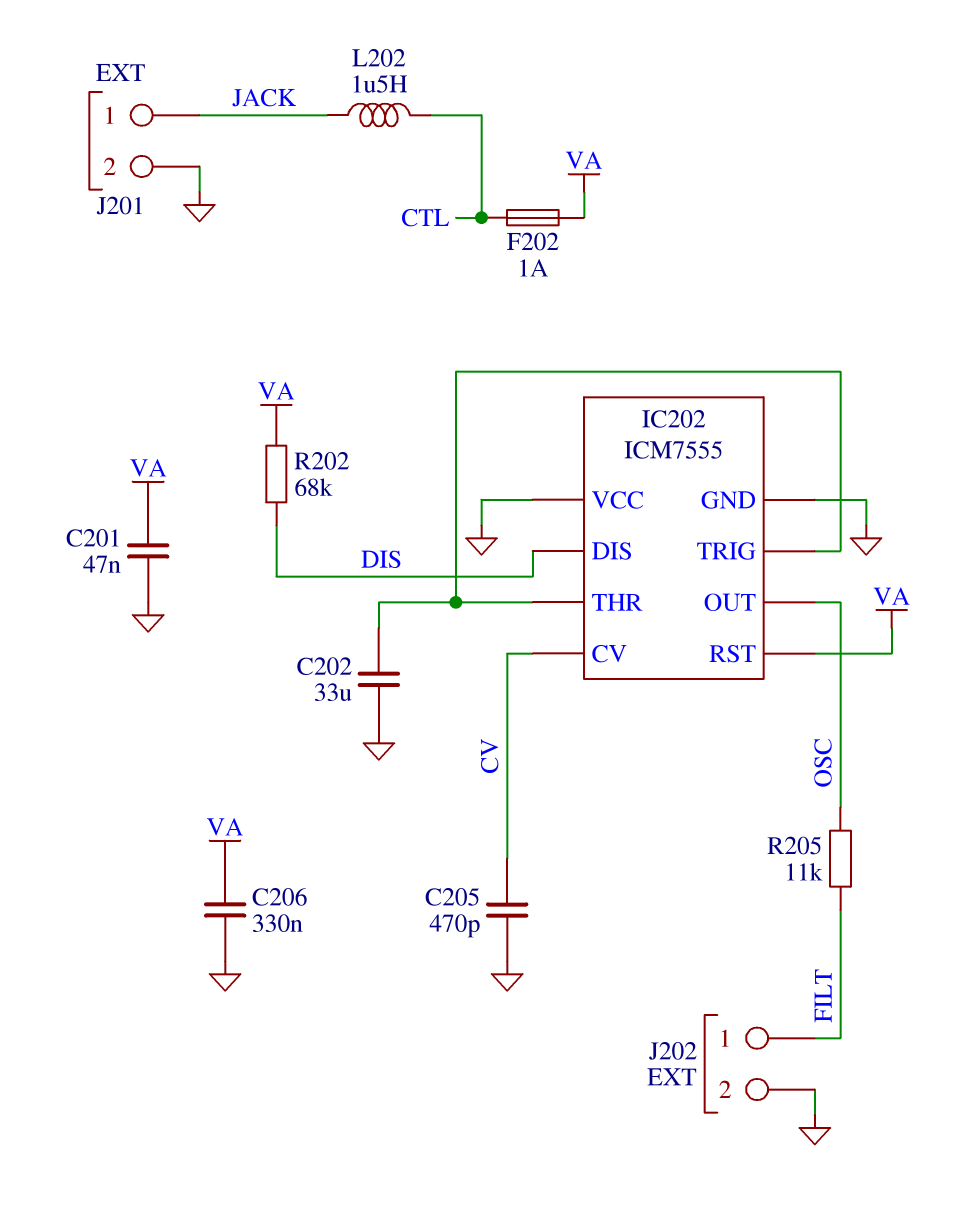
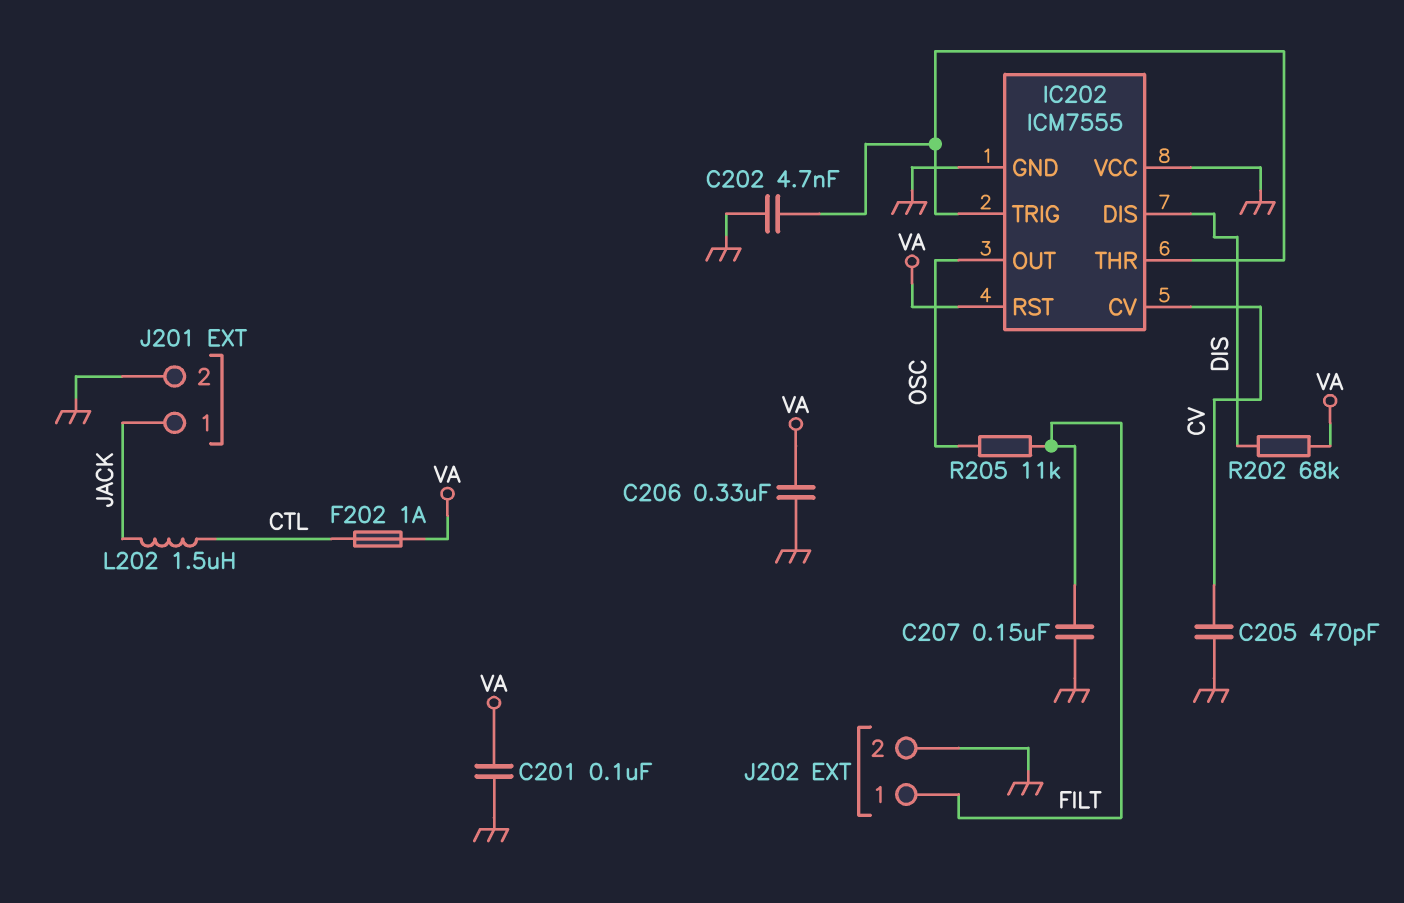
C201: 47nF (GND, VA) -> 100nF (GND, VA)
C202: 33uF (GND, IC202/THR) -> 4.7nF (GND, IC202/THR)
C207: none -> 150nF (FILT, GND)

